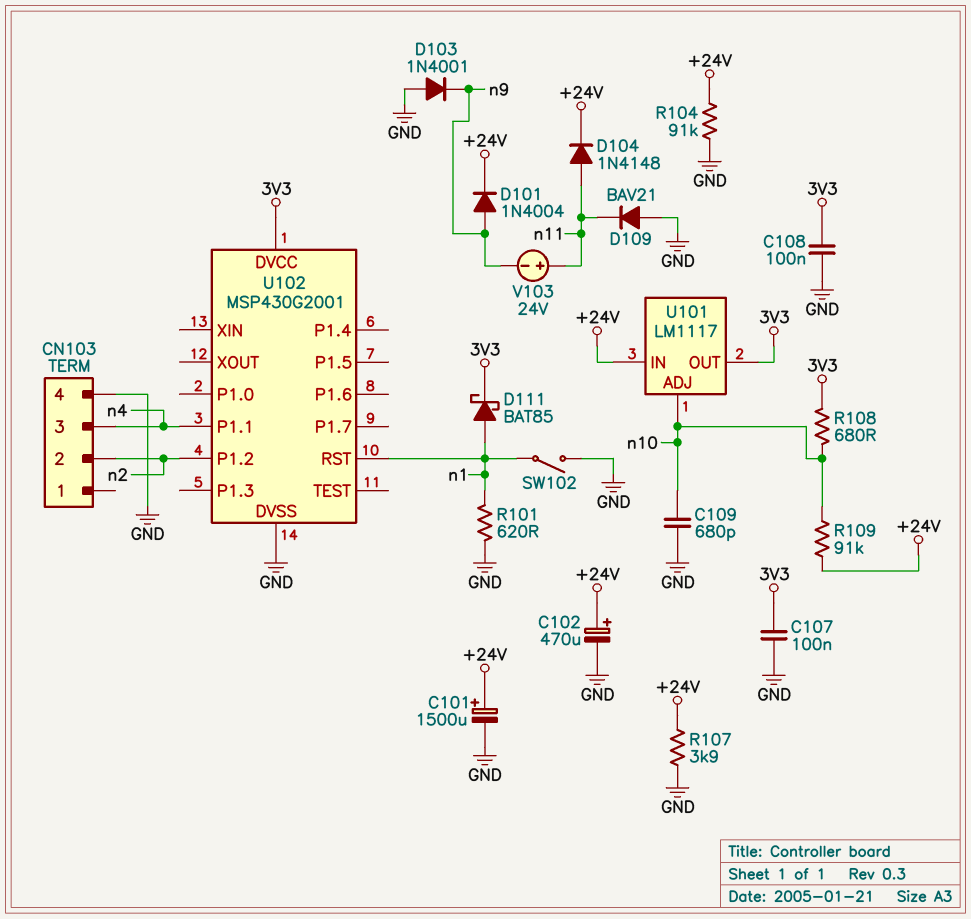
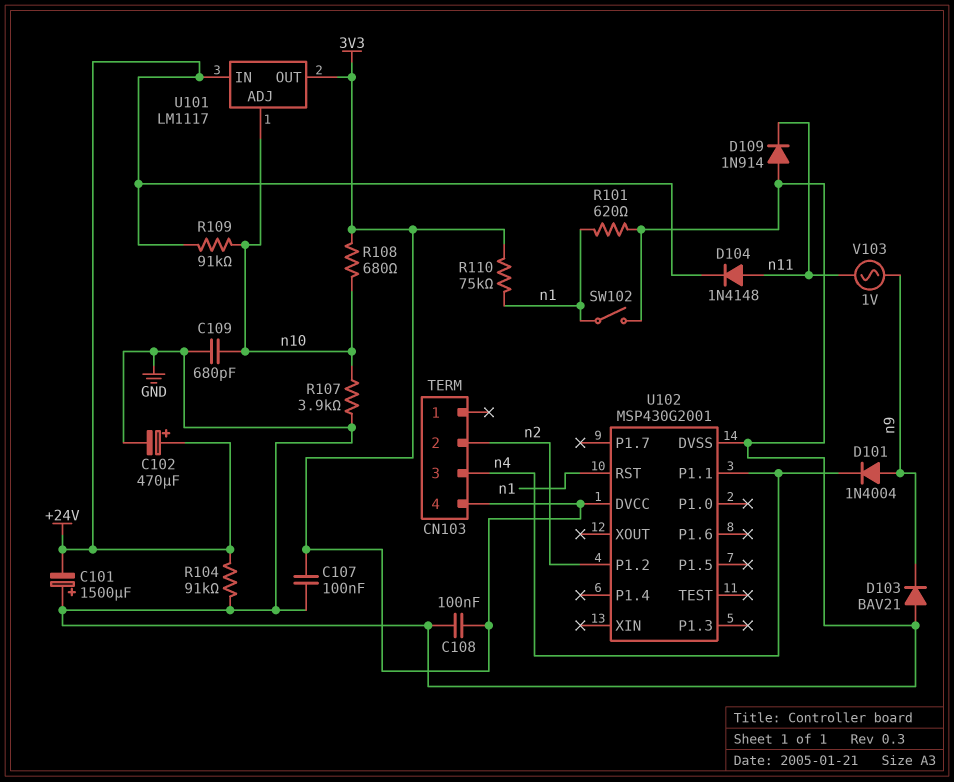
C101: 1500uF (plus +24V, minus GND) -> 1500uF (plus GND, minus +24V)
CN103 pin 4: GND -> 3V3
D101: diode 1N4004 (A n9, K +24V) -> diode 1N4004 (A n9, K n4)
D103: diode 1N4001 (A GND, K n9) -> diode BAV21 (A GND, K n9)
D109: diode BAV21 (A GND, K n11) -> diode 1N914 (A GND, K n11)
D111: schottky BAT85 (A n1, K 3V3) -> none
R107: 3.9k (+24V, GND) -> 3.9k (GND, n10)
R110: none -> 75k (3V3, n1)
V103: 24V (plus n11, minus n9) -> AC 1V (n9, n11)

